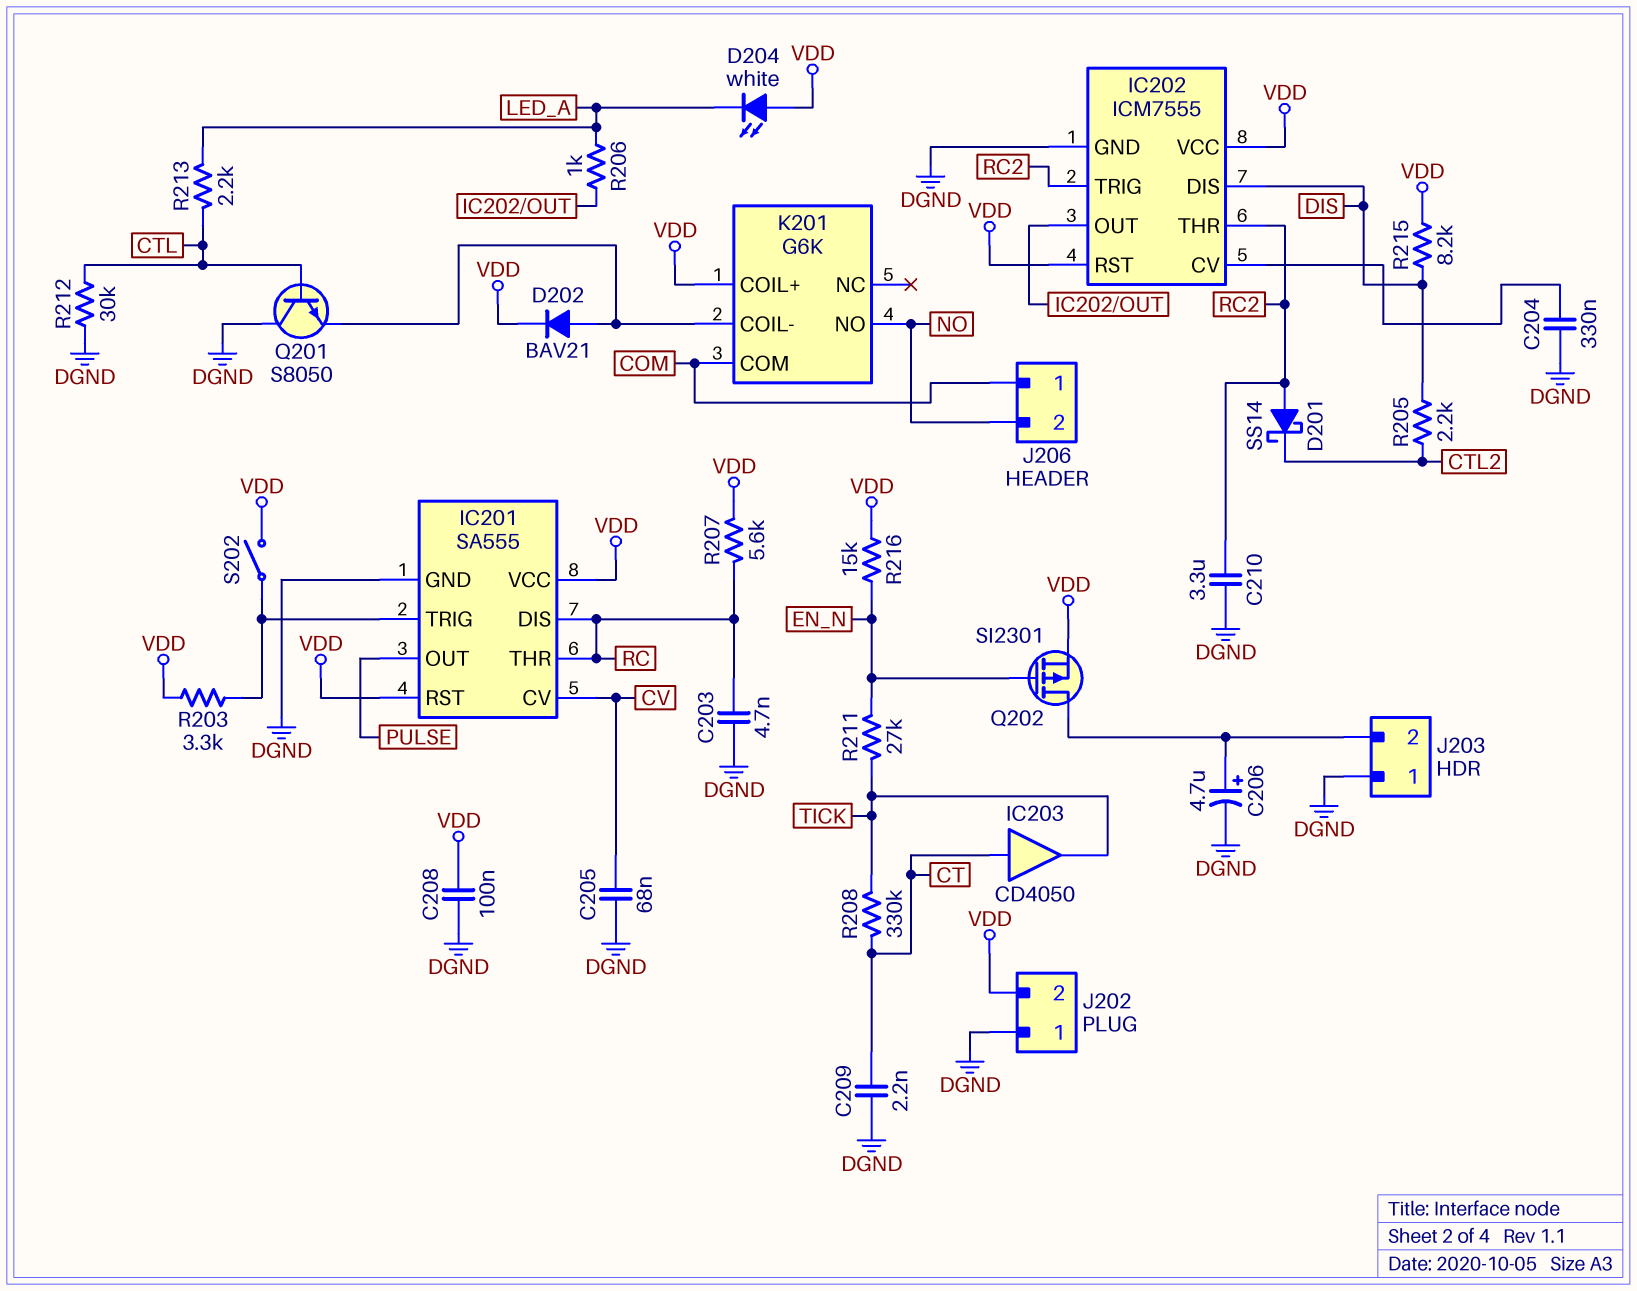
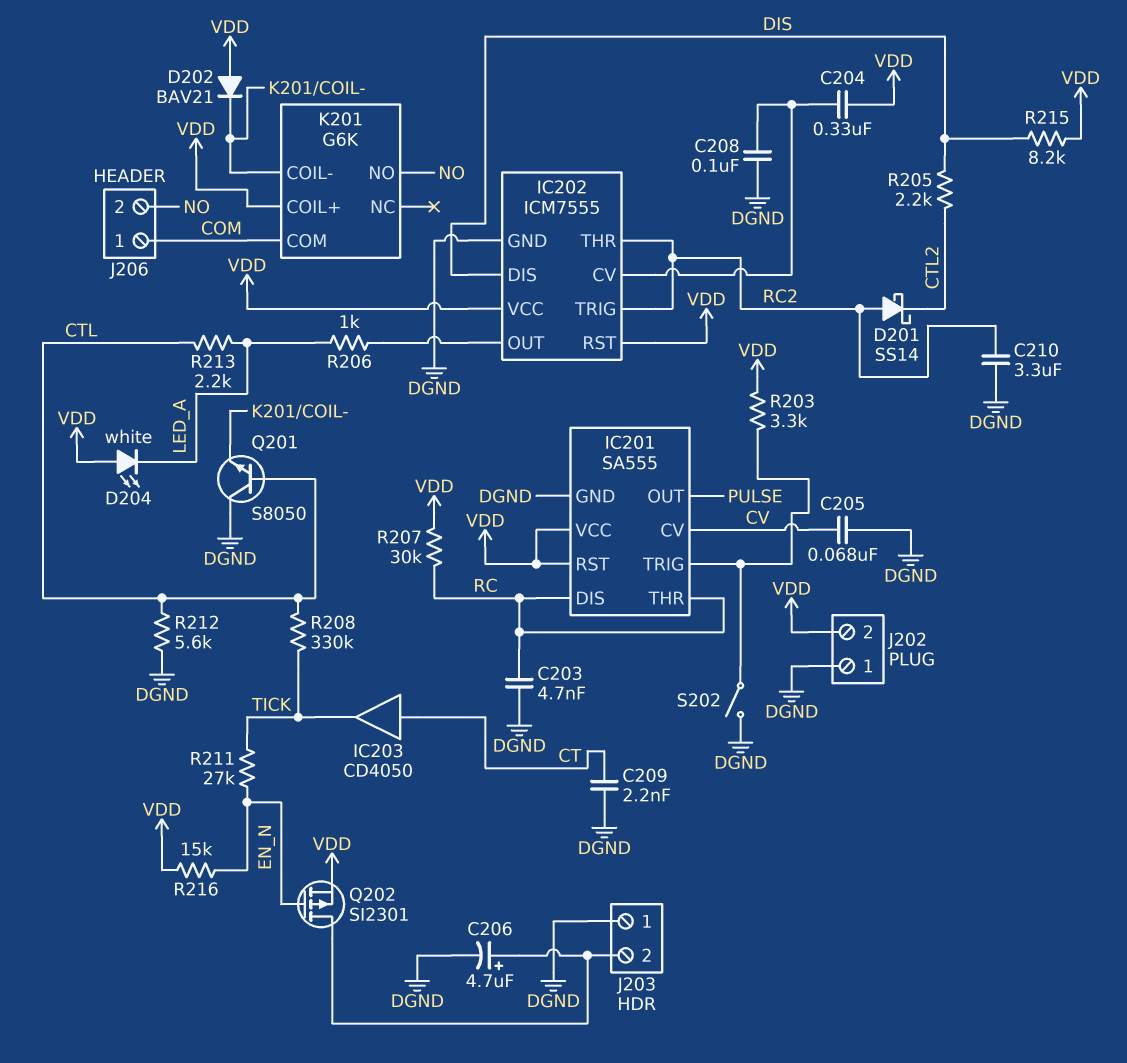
C204: 330nF (DGND, IC202/CV) -> 330nF (IC202/CV, VDD)
C208: 100nF (DGND, VDD) -> 100nF (DGND, IC202/CV)
D202: diode BAV21 (A K201/COIL-, K VDD) -> diode BAV21 (A VDD, K K201/COIL-)
R207: 5.6k (RC, VDD) -> 30k (RC, VDD)
R208: 330k (CT, TICK) -> 330k (CTL, TICK)
R212: 30k (CTL, DGND) -> 5.6k (CTL, DGND)
S202: switch (IC201/TRIG, VDD) -> switch (DGND, IC201/TRIG)

